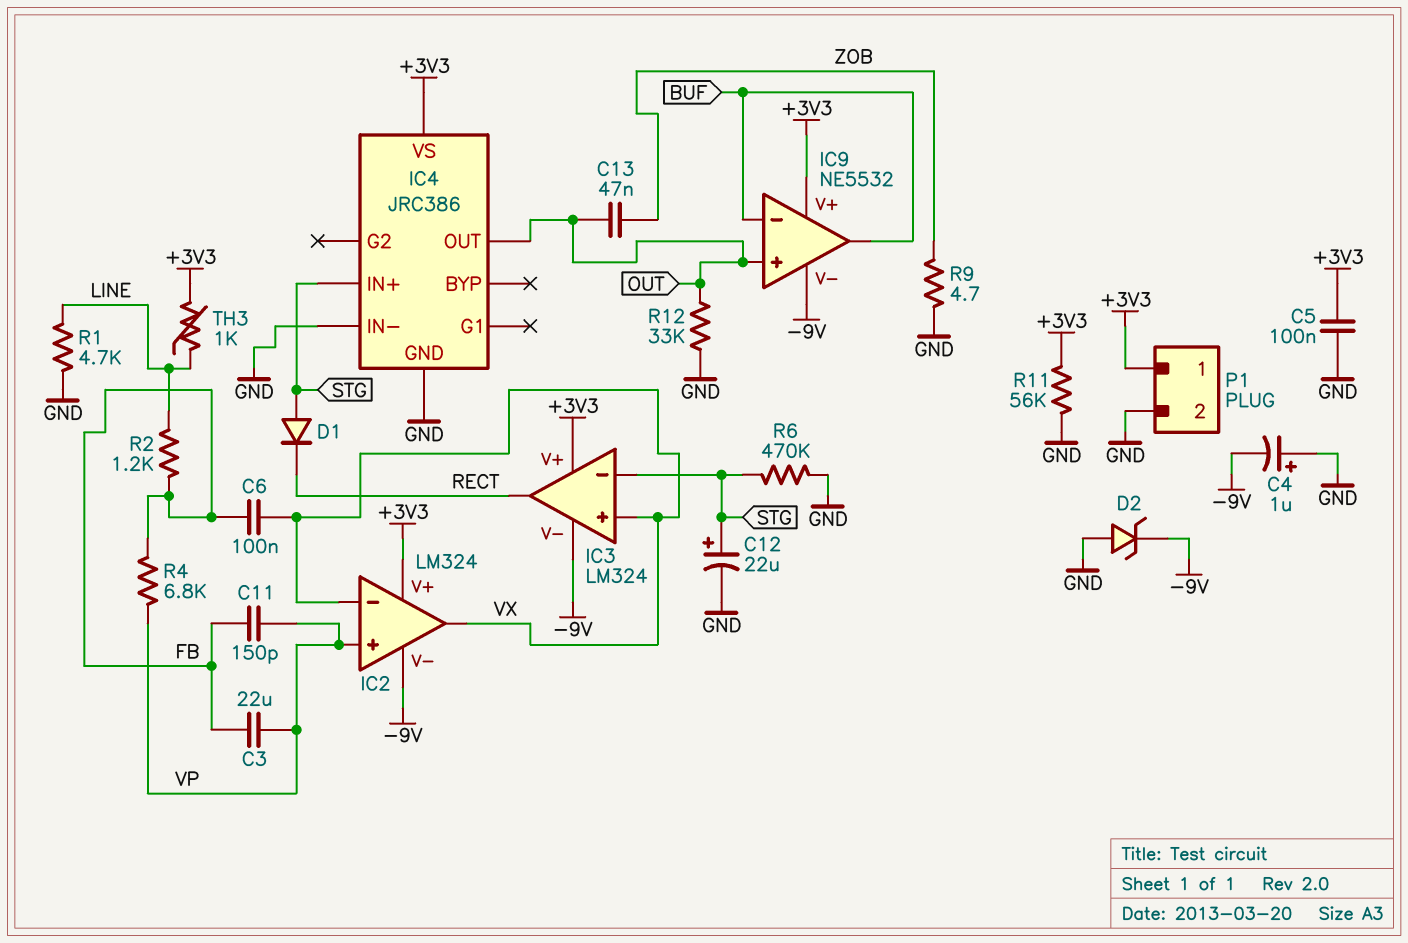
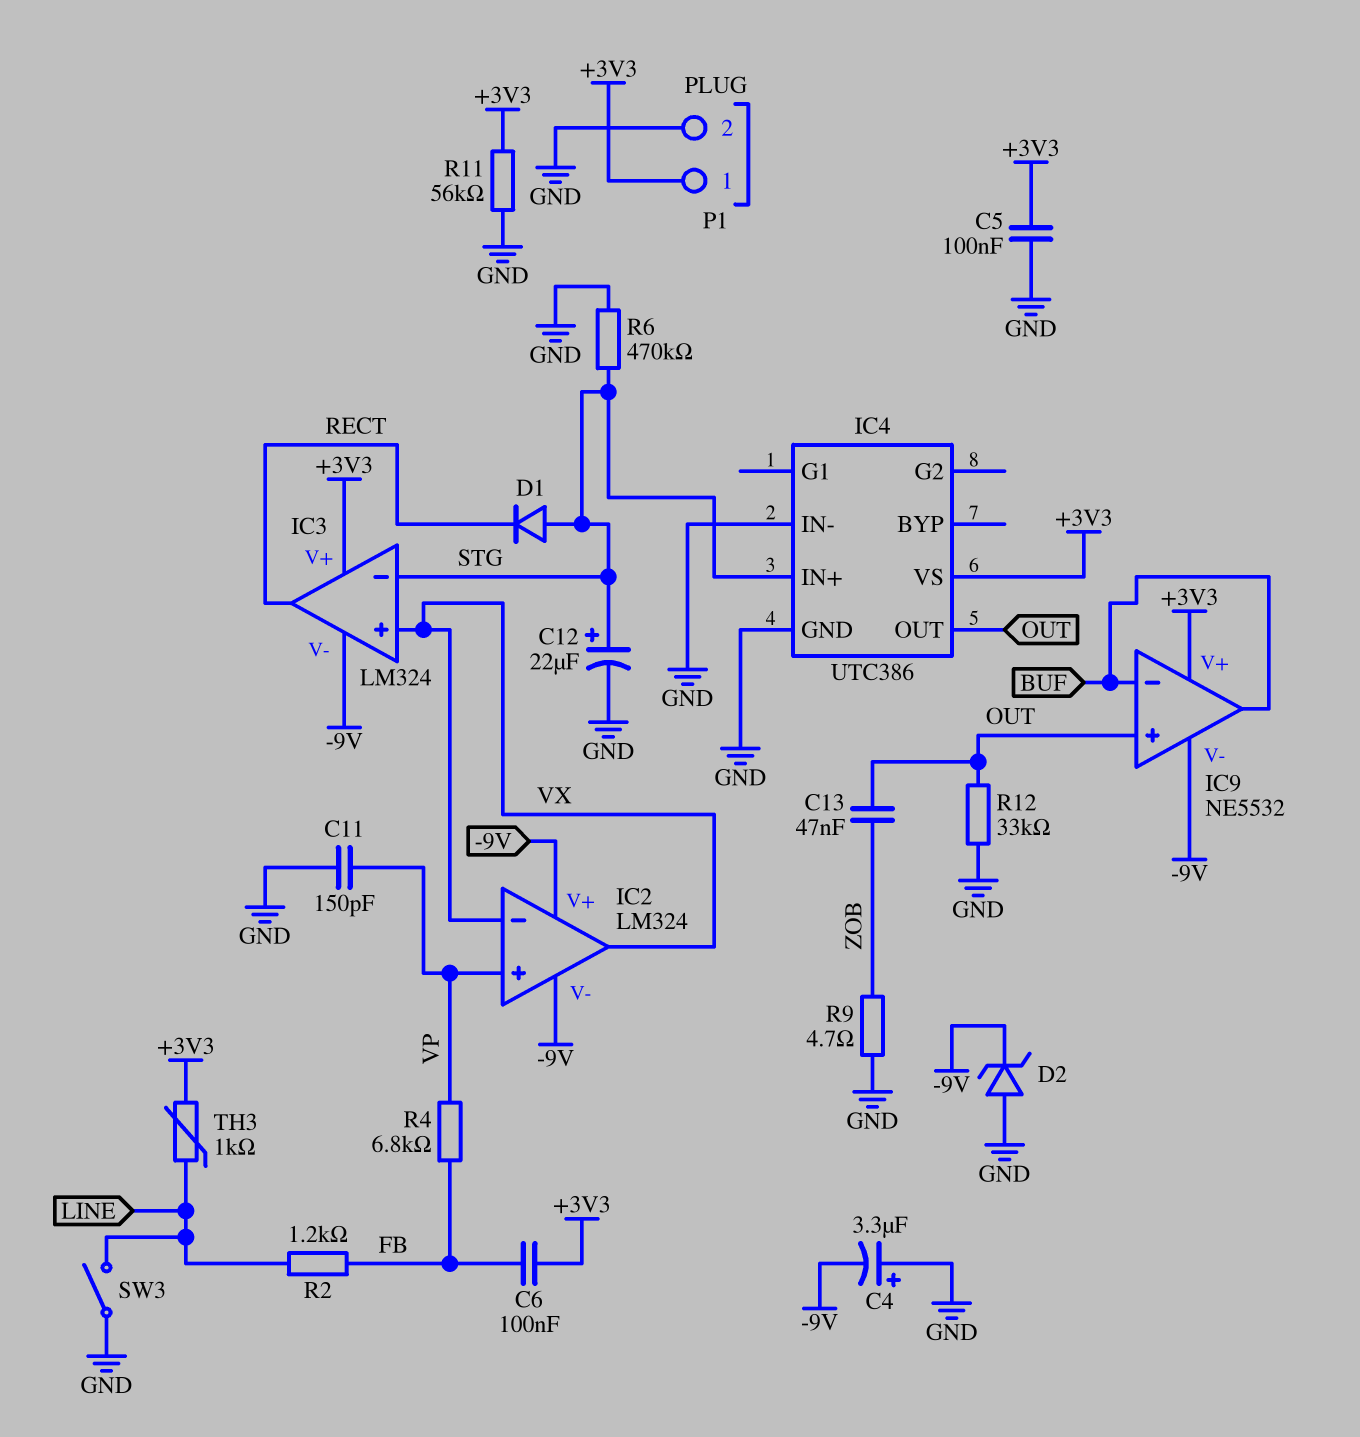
C3: 22uF (FB, VP) -> none
C4: 1uF (plus GND, minus -9V) -> 3.3uF (plus GND, minus -9V)
C6: 100nF (FB, VX) -> 100nF (+3V3, FB)
C11: 150pF (FB, VP) -> 150pF (GND, VP)
IC2 pin V+: +3V3 -> -9V
IC4: JRC386 -> UTC386
R1: 4.7k (GND, LINE) -> none
SW3: none -> switch (GND, LINE)

